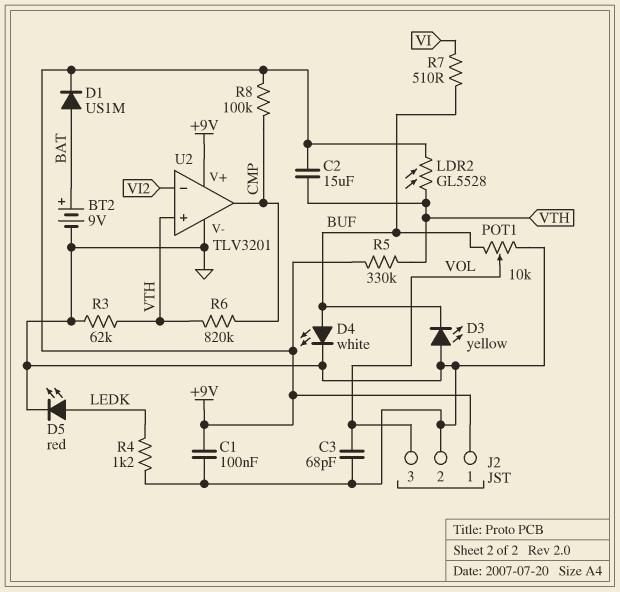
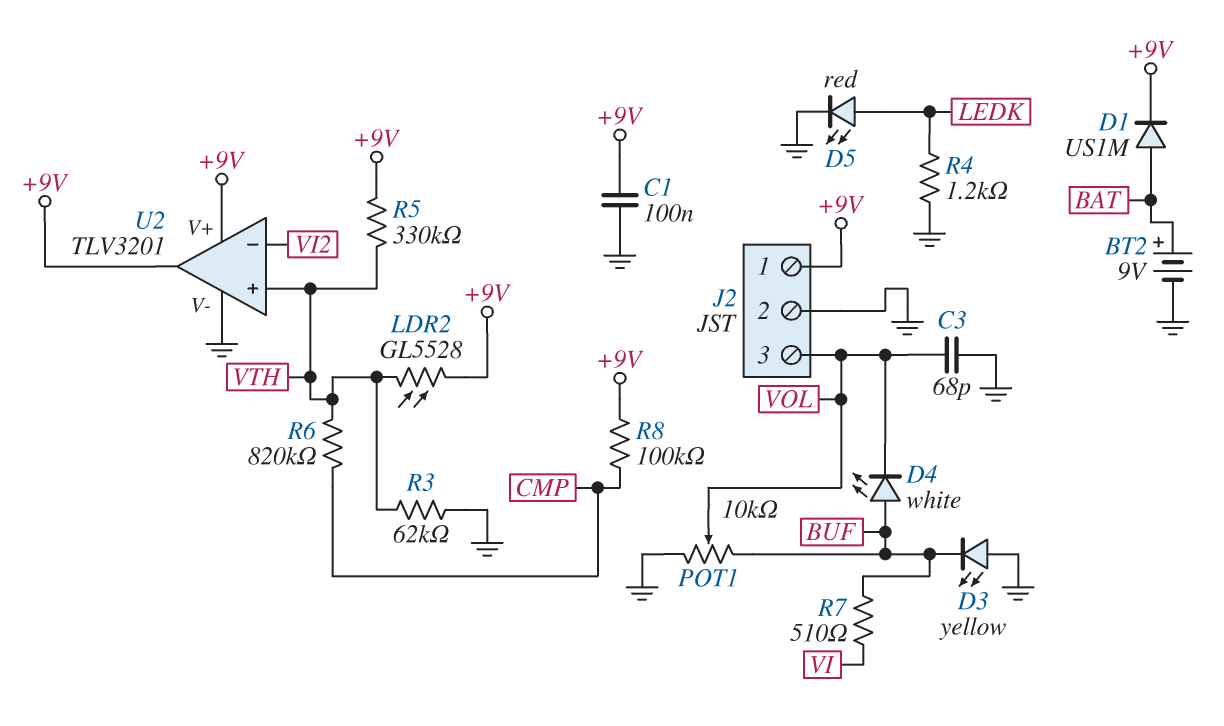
C2: 15uF (+9V, VTH) -> none
D4: LED white (A BUF, K GND) -> LED white (A BUF, K VOL)
U2 pin out: CMP -> +9V

